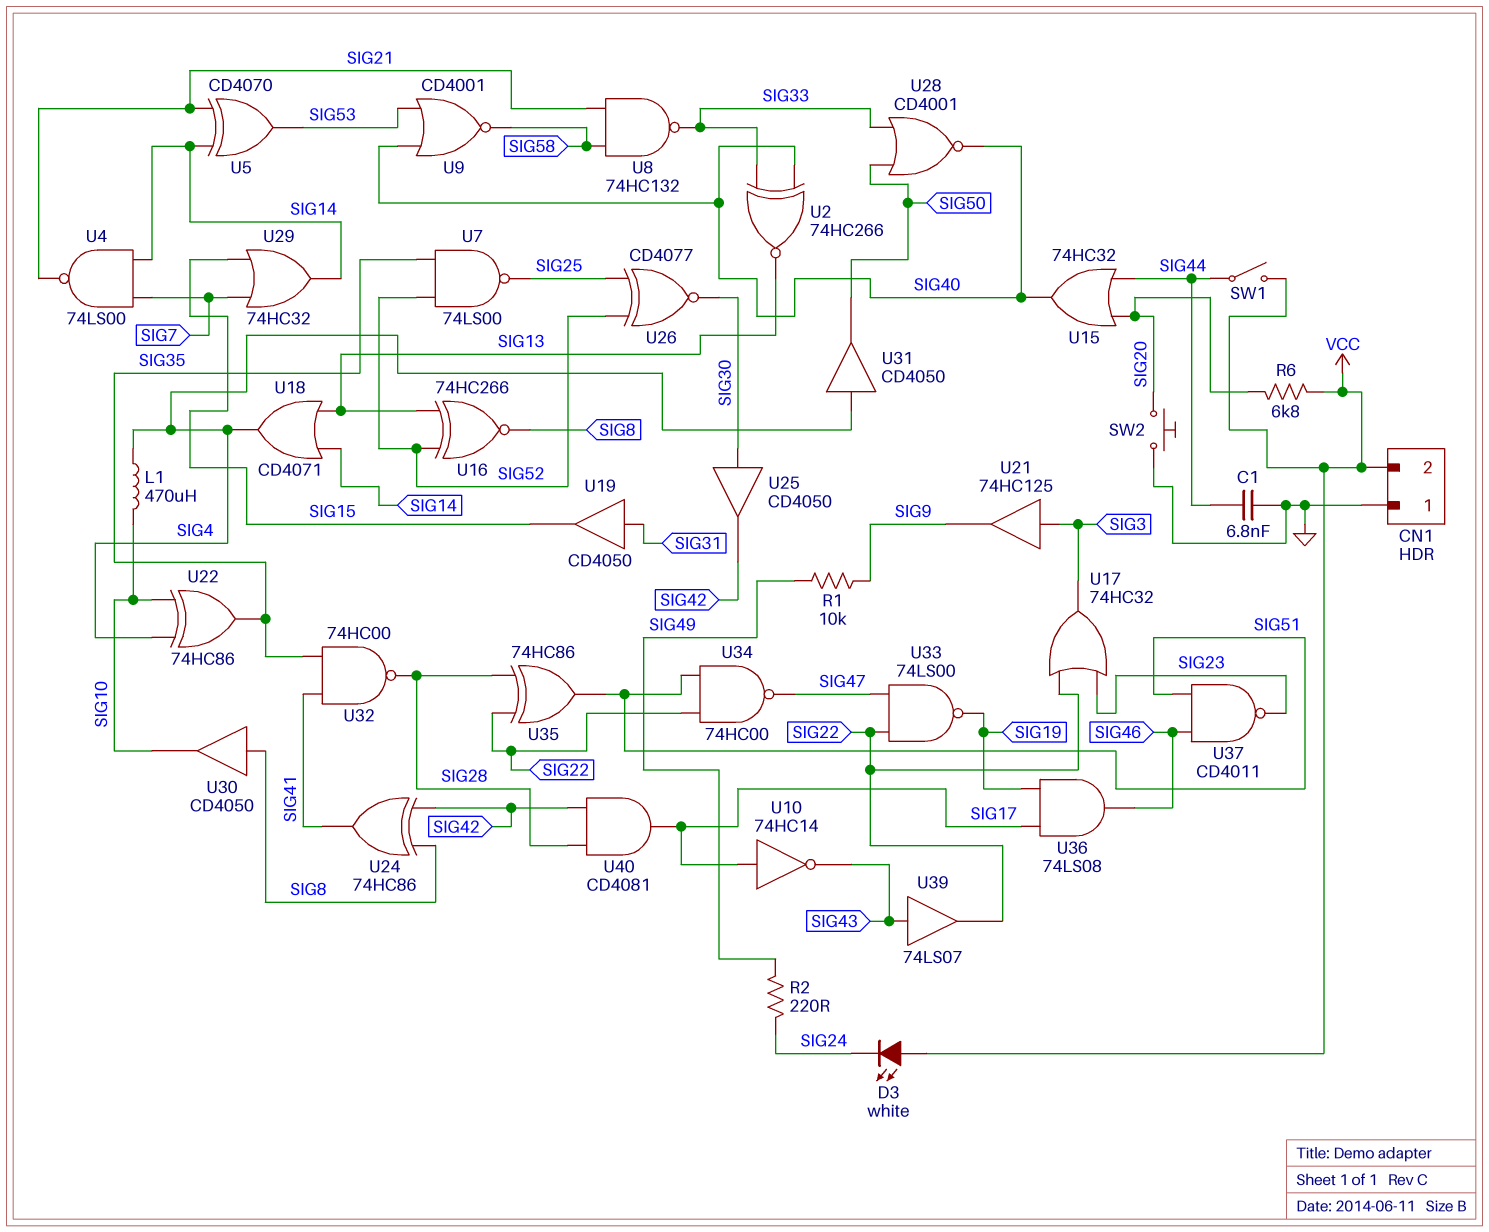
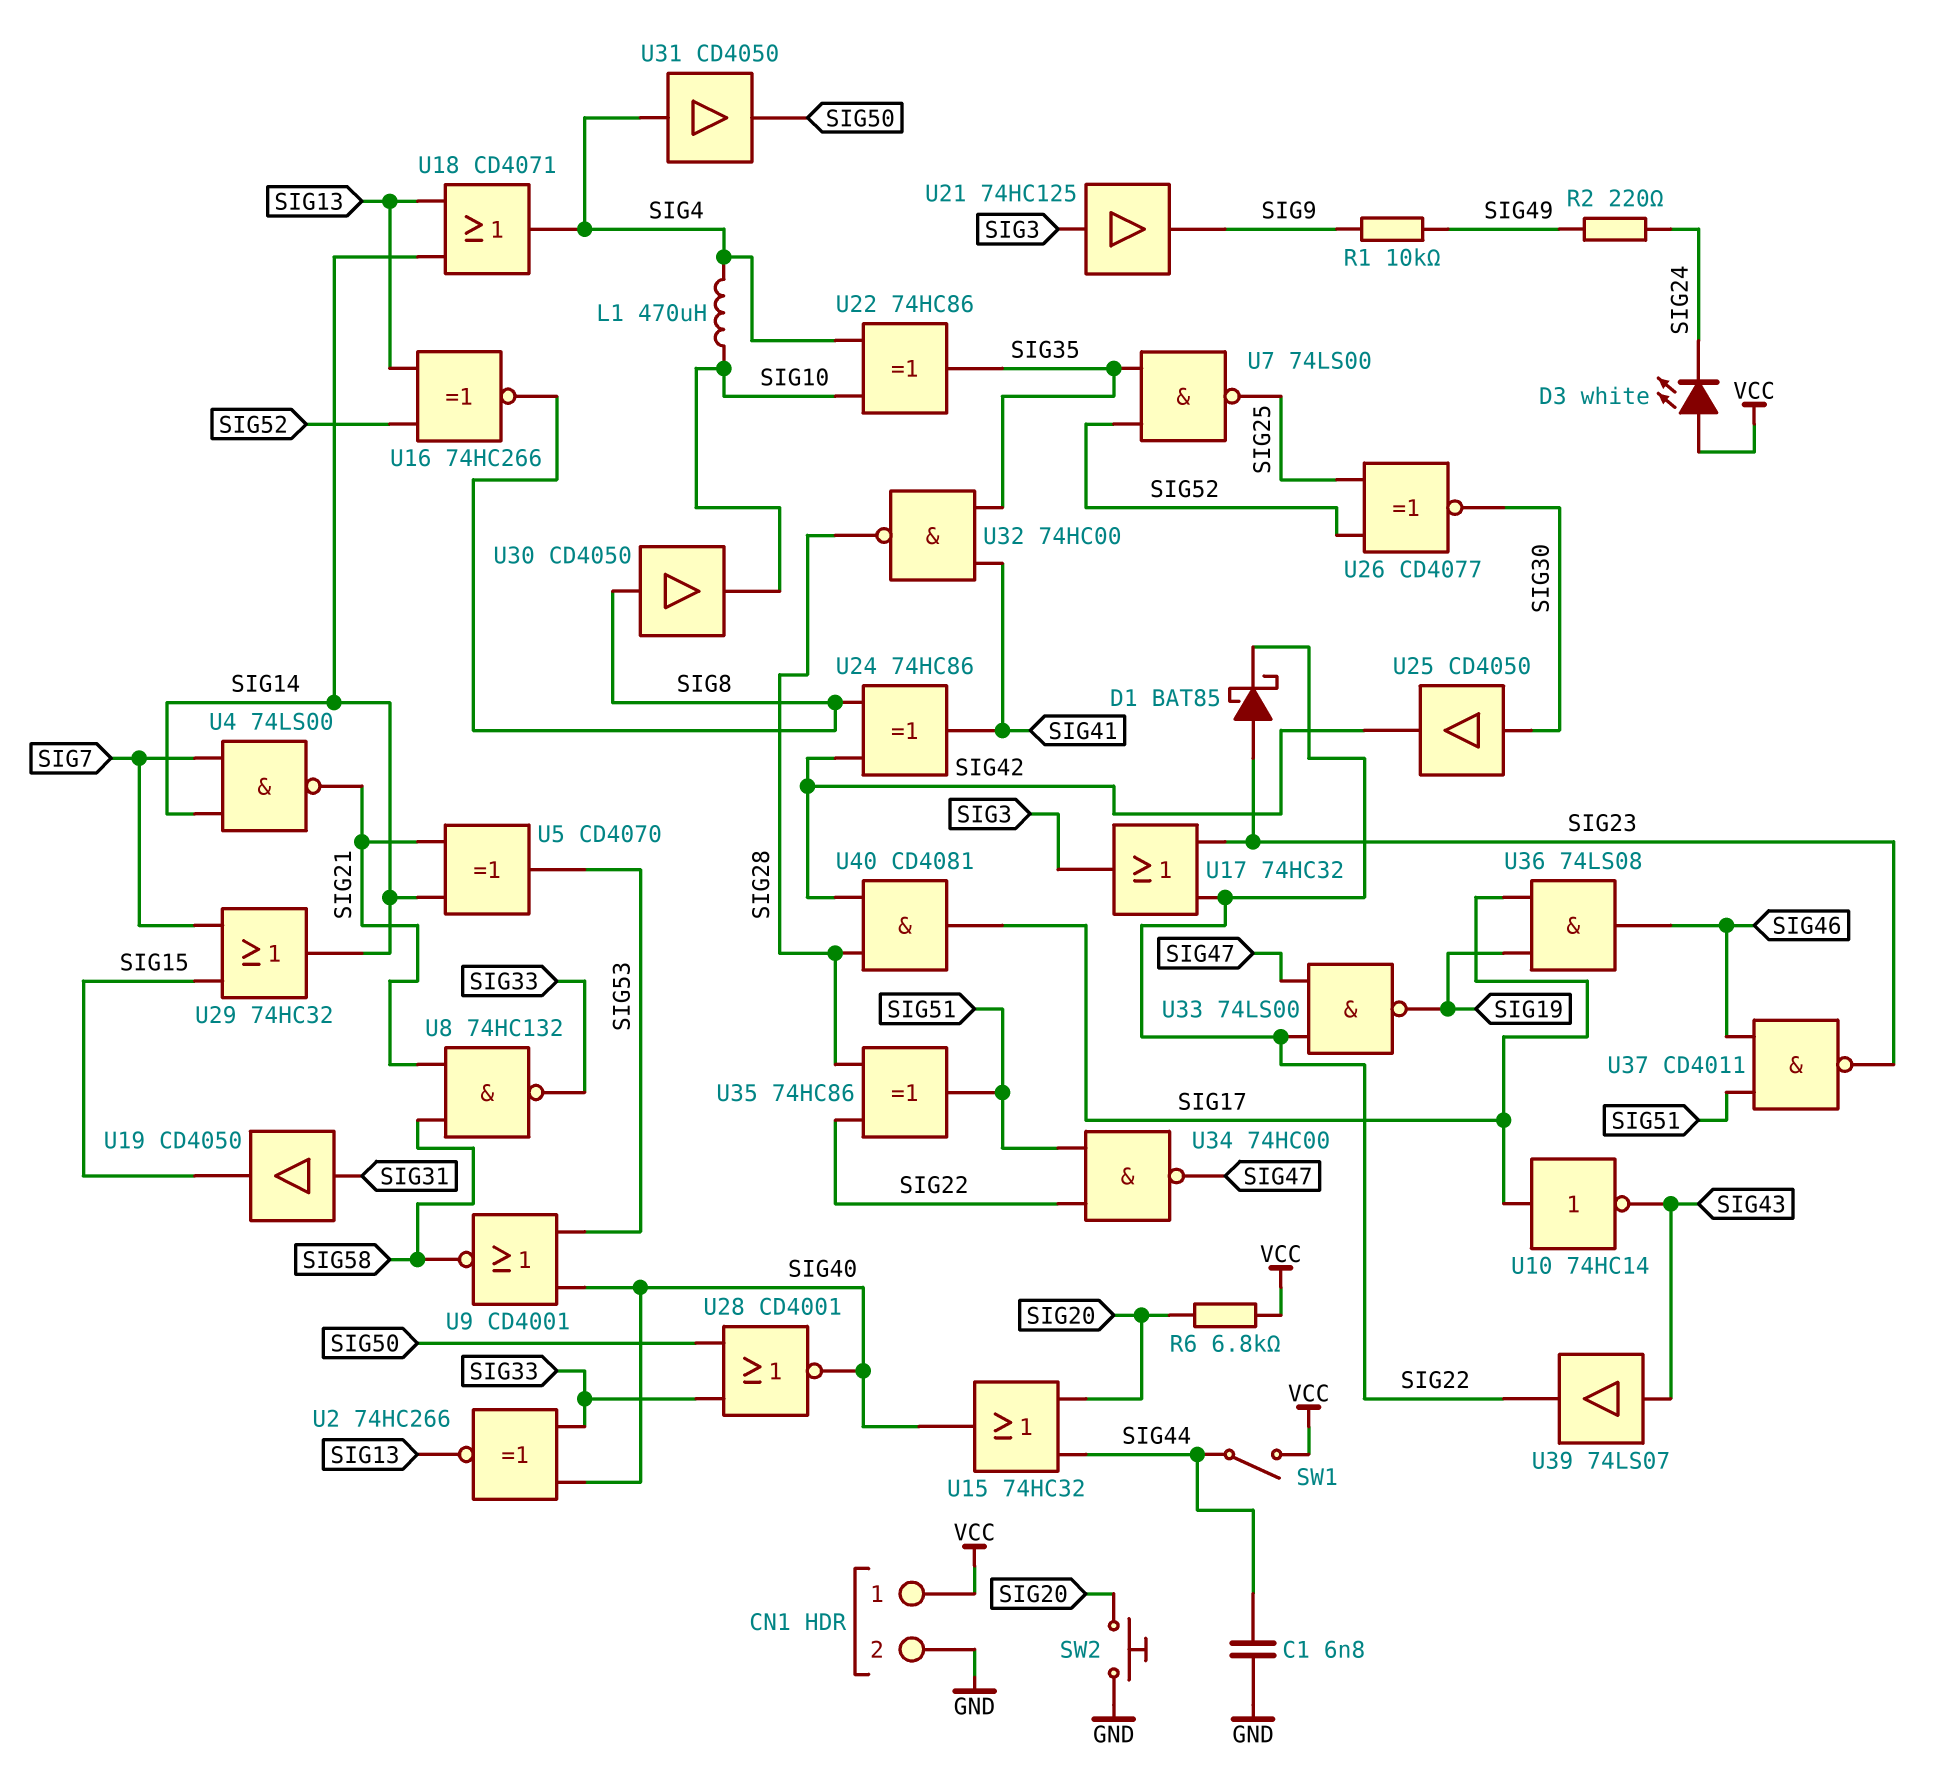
CN1 pin 1: GND -> VCC
CN1 pin 2: VCC -> GND
D1: none -> schottky BAT85 (A SIG23, K SIG22)

